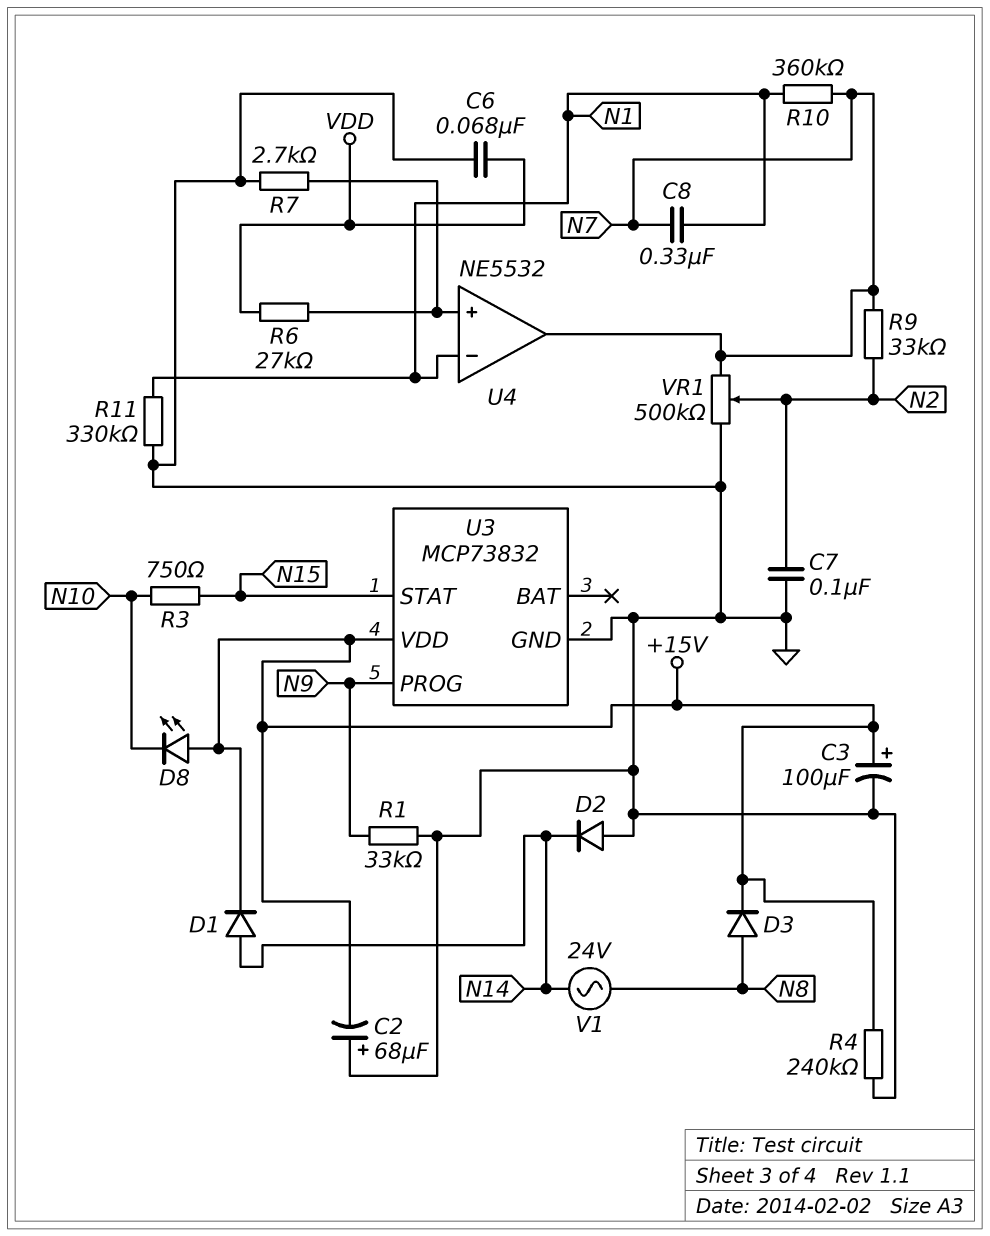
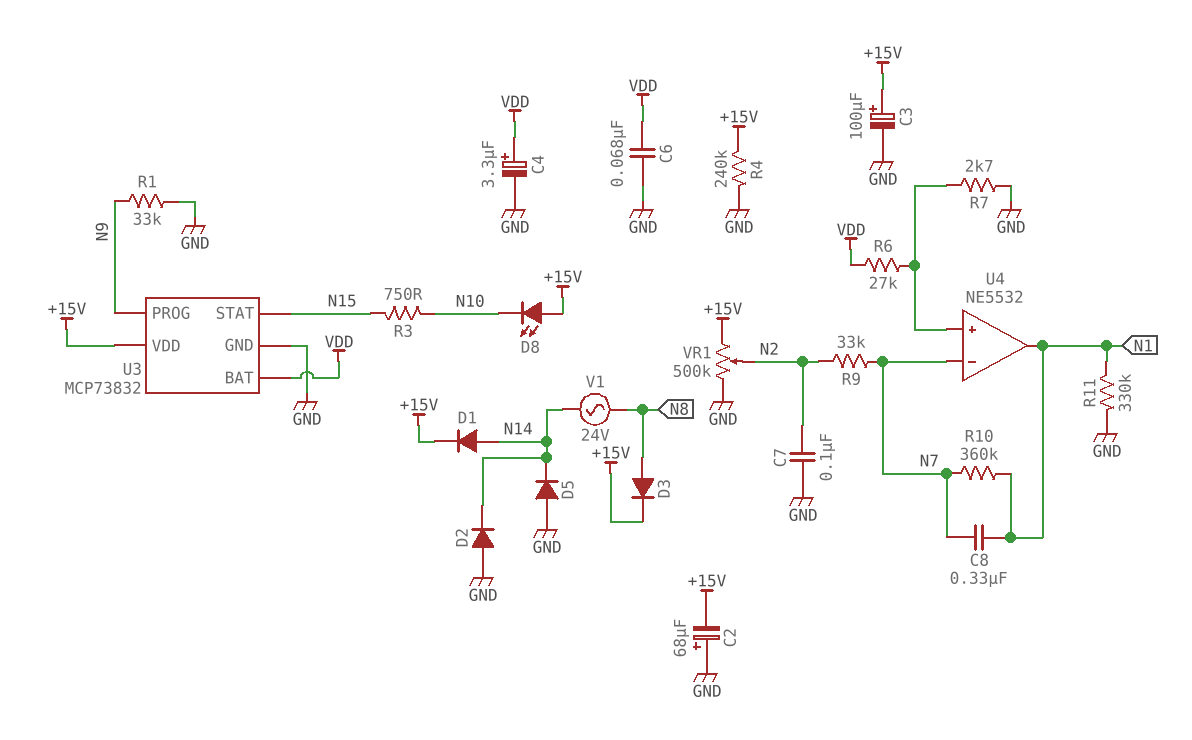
C4: none -> 3.3uF (plus VDD, minus GND)
D5: none -> diode (A GND, K N14)
U3 pin BAT: none -> VDD
U4 pin in-: N1 -> N7
U4 pin out: N7 -> N1
VR1: 500k (GND, N7, wiper N2) -> 500k (+15V, GND, wiper N2)

